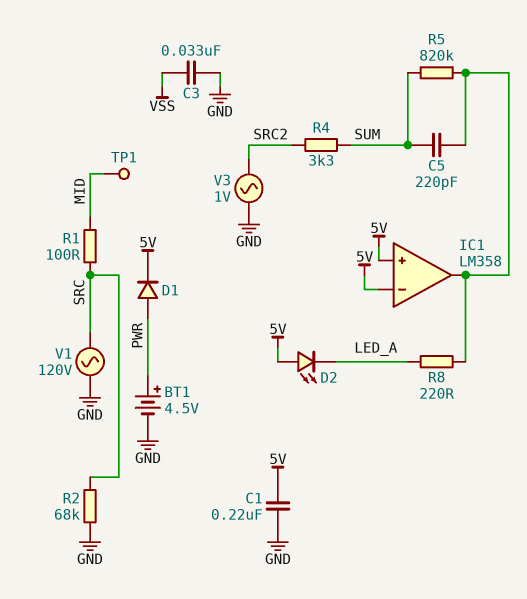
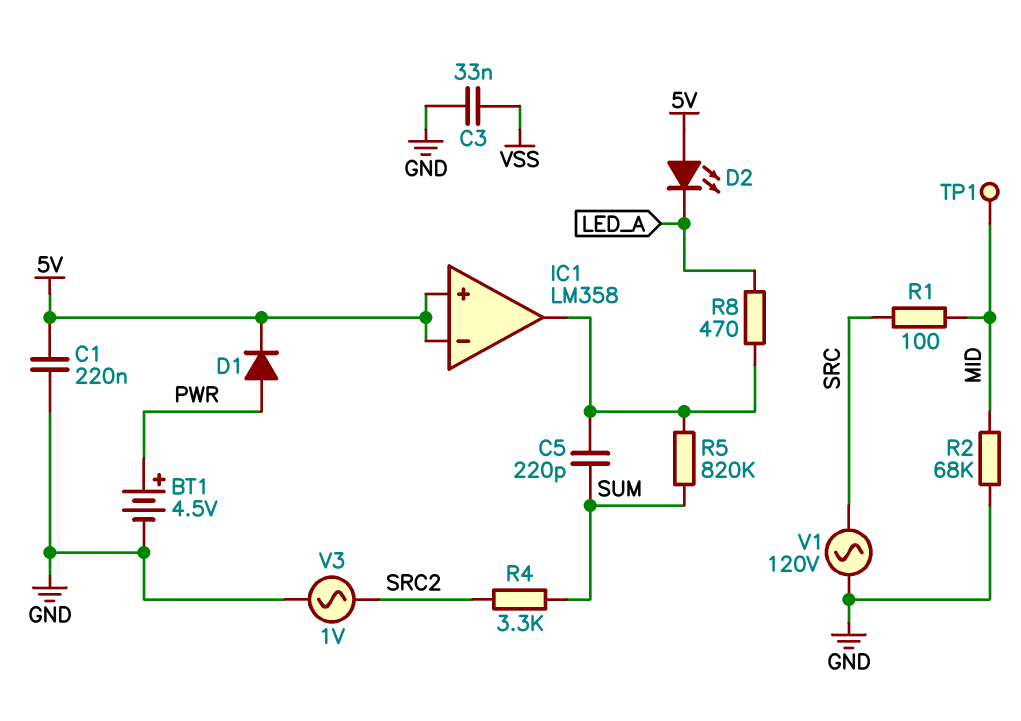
R2: 68k (GND, SRC) -> 68k (GND, MID)
R8: 220 (IC1/out, LED_A) -> 470 (IC1/out, LED_A)

